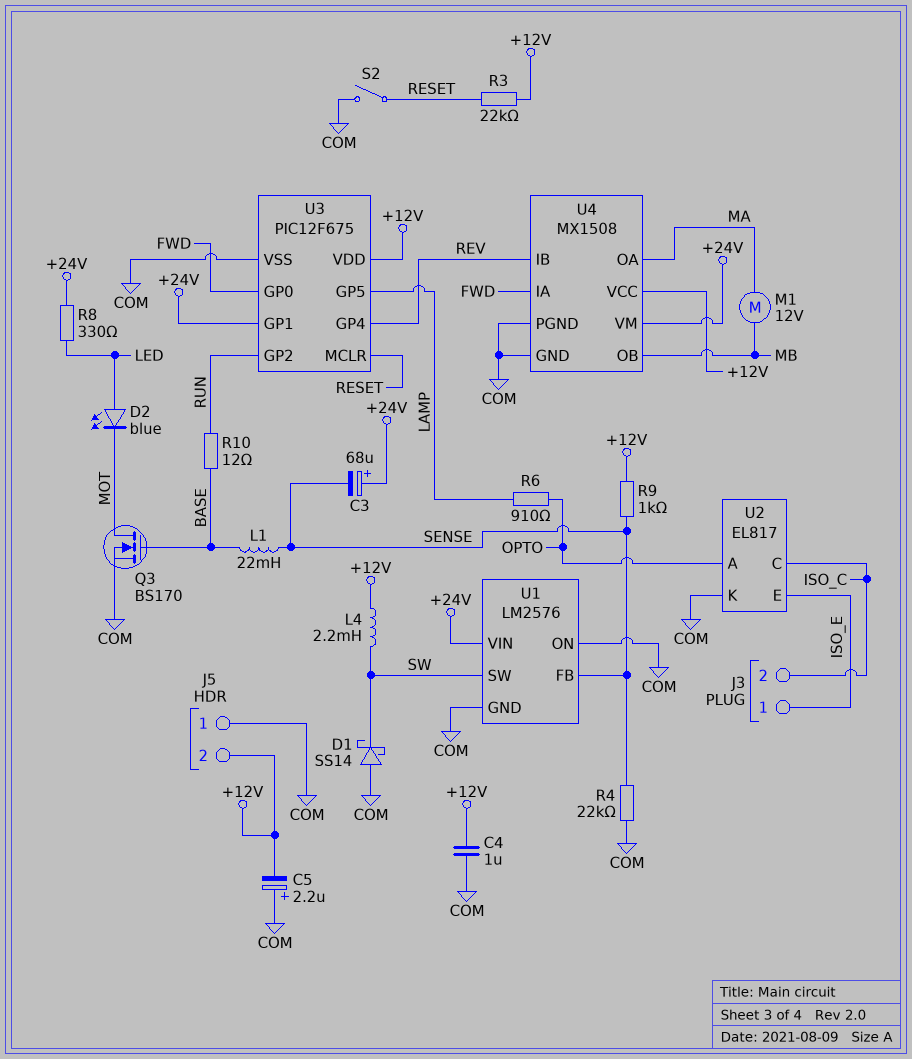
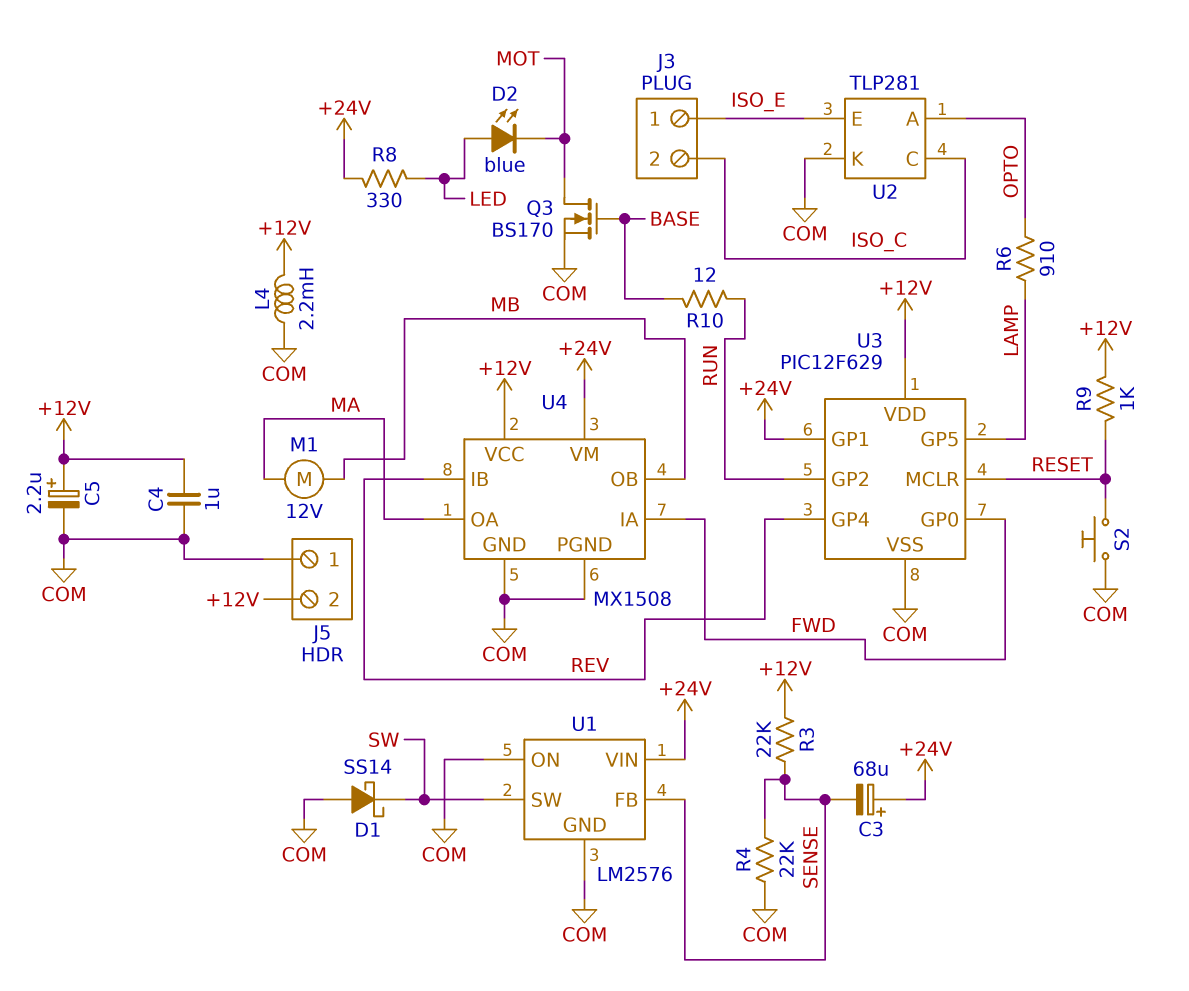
C5: 2.2uF (plus COM, minus +12V) -> 2.2uF (plus +12V, minus COM)
L1: 22mH (BASE, SENSE) -> none
L4: 2.2mH (+12V, SW) -> 2.2mH (+12V, COM)
R3: 22k (+12V, RESET) -> 22k (+12V, SENSE)
R9: 1k (+12V, SENSE) -> 1k (+12V, RESET)
S2: switch (COM, RESET) -> button (COM, RESET)
U2: EL817 -> TLP281
U3: PIC12F675 -> PIC12F629

